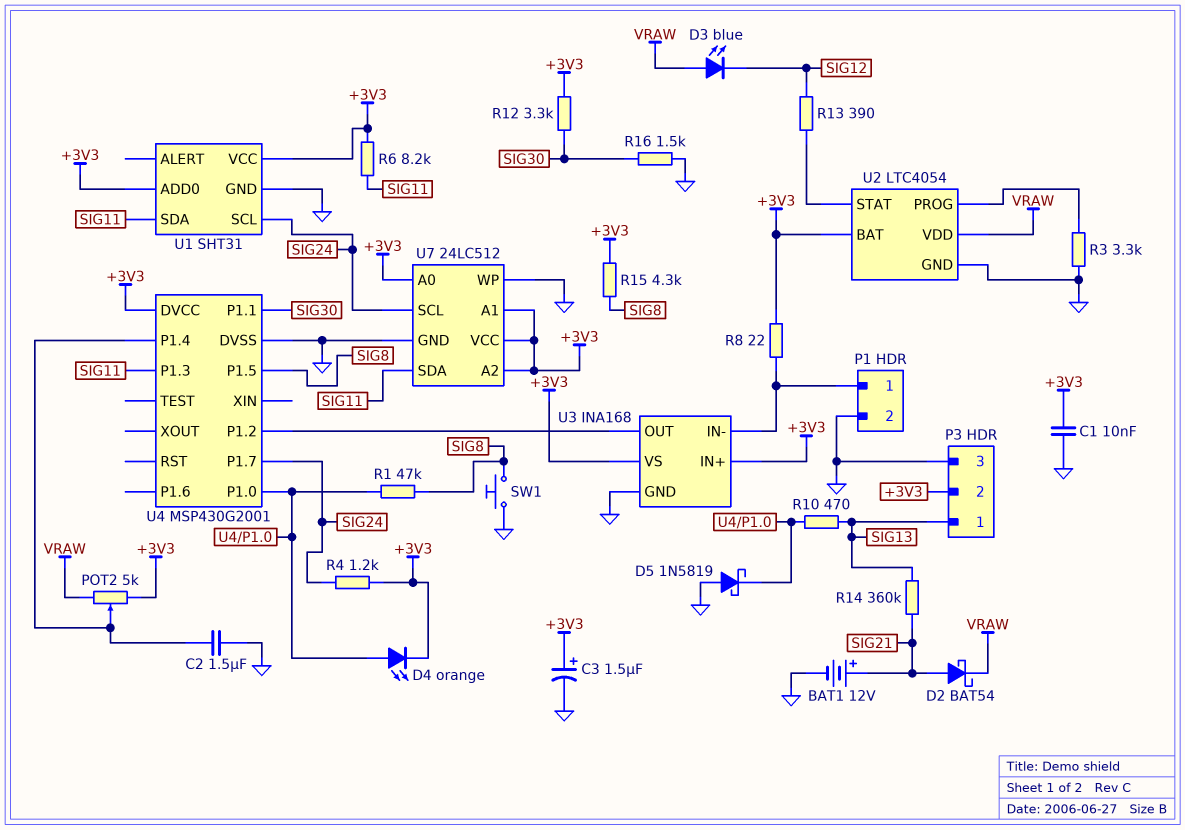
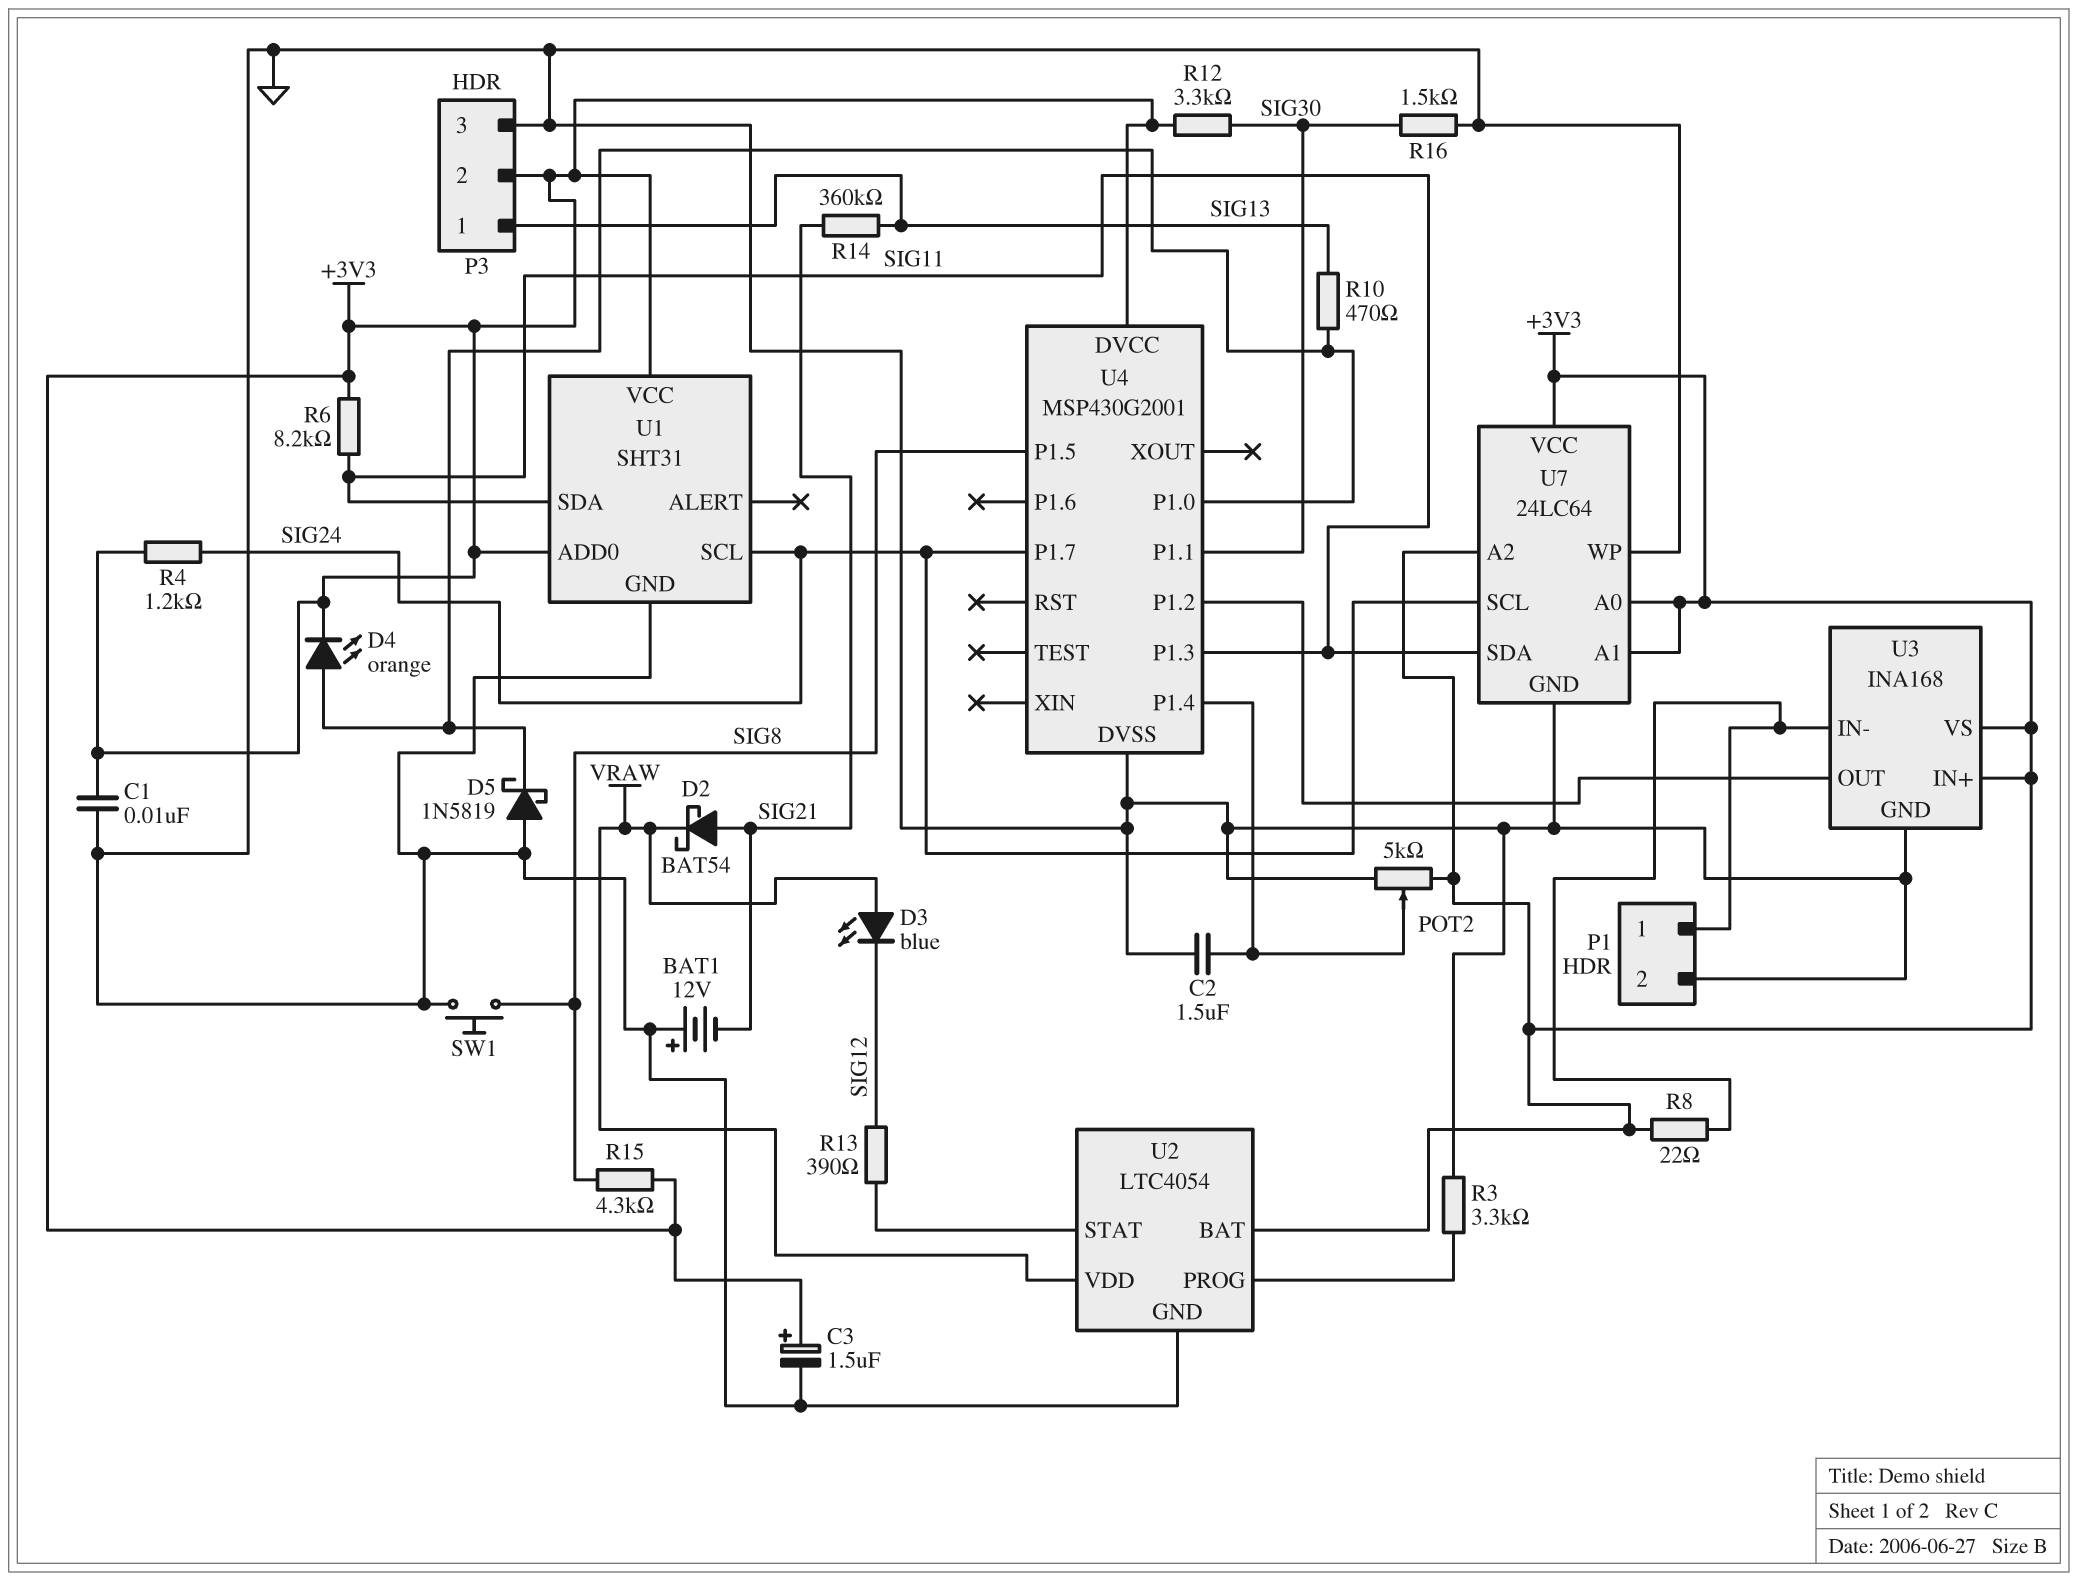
BAT1: 12V (plus SIG21, minus GND) -> 12V (plus GND, minus SIG21)
POT2: 5k (+3V3, VRAW, wiper U4/P1.4) -> 5k (+3V3, GND, wiper U4/P1.4)
R1: 47k (SIG8, U4/P1.0) -> none
U7: 24LC512 -> 24LC64

